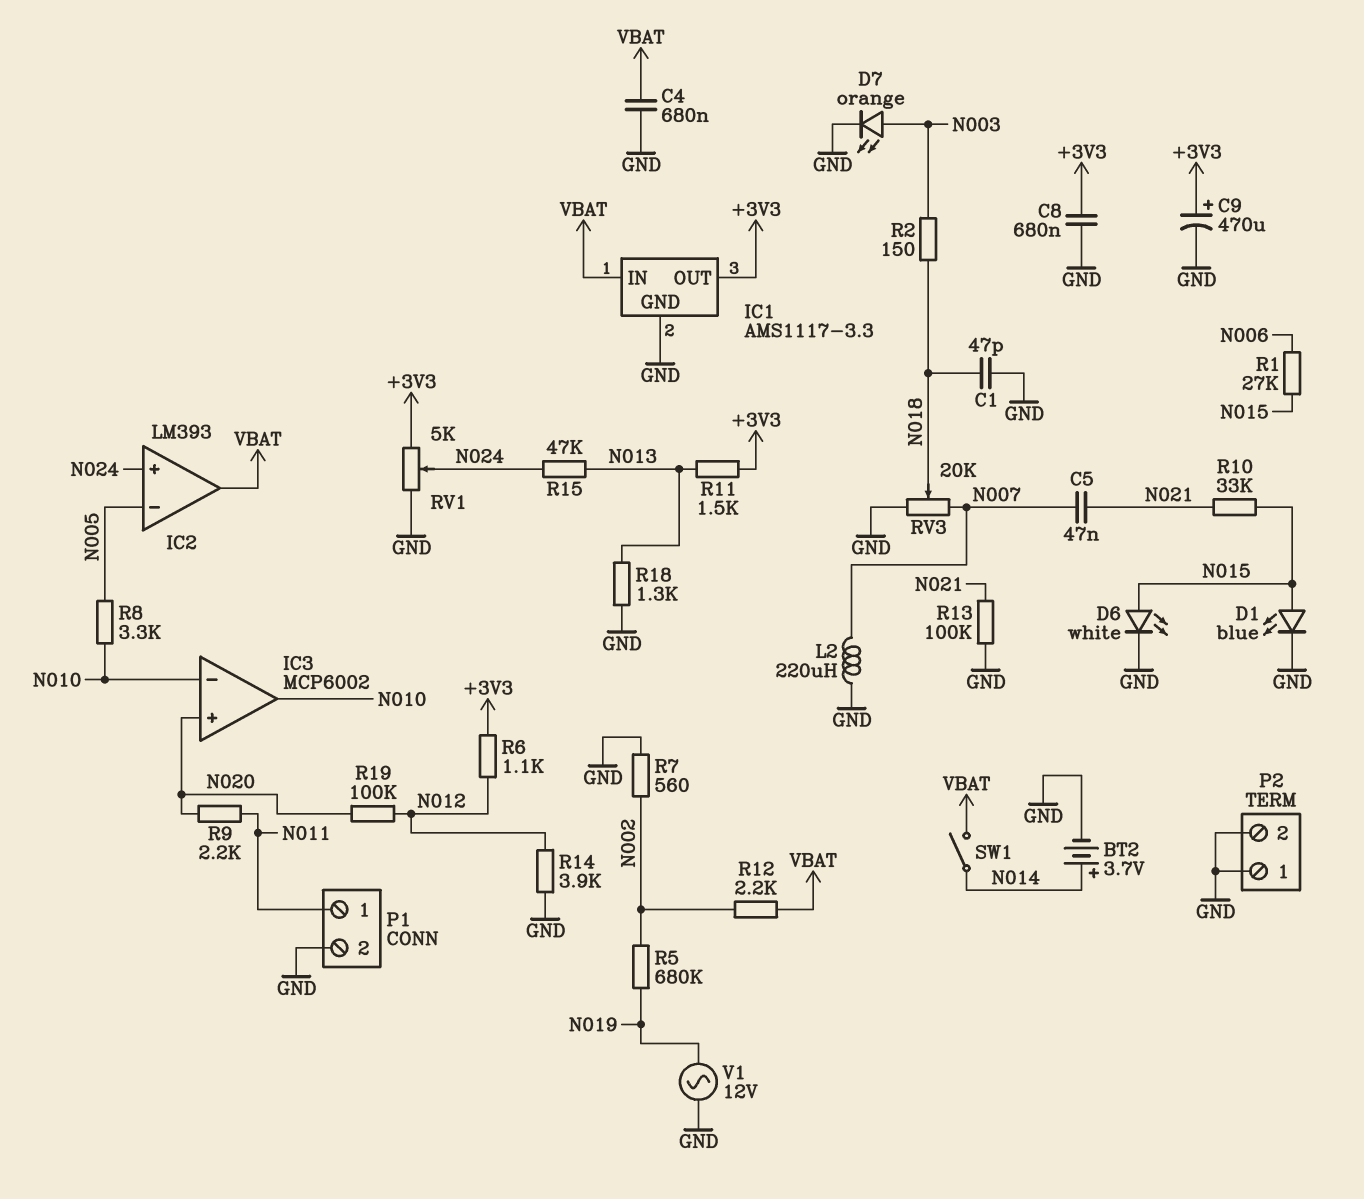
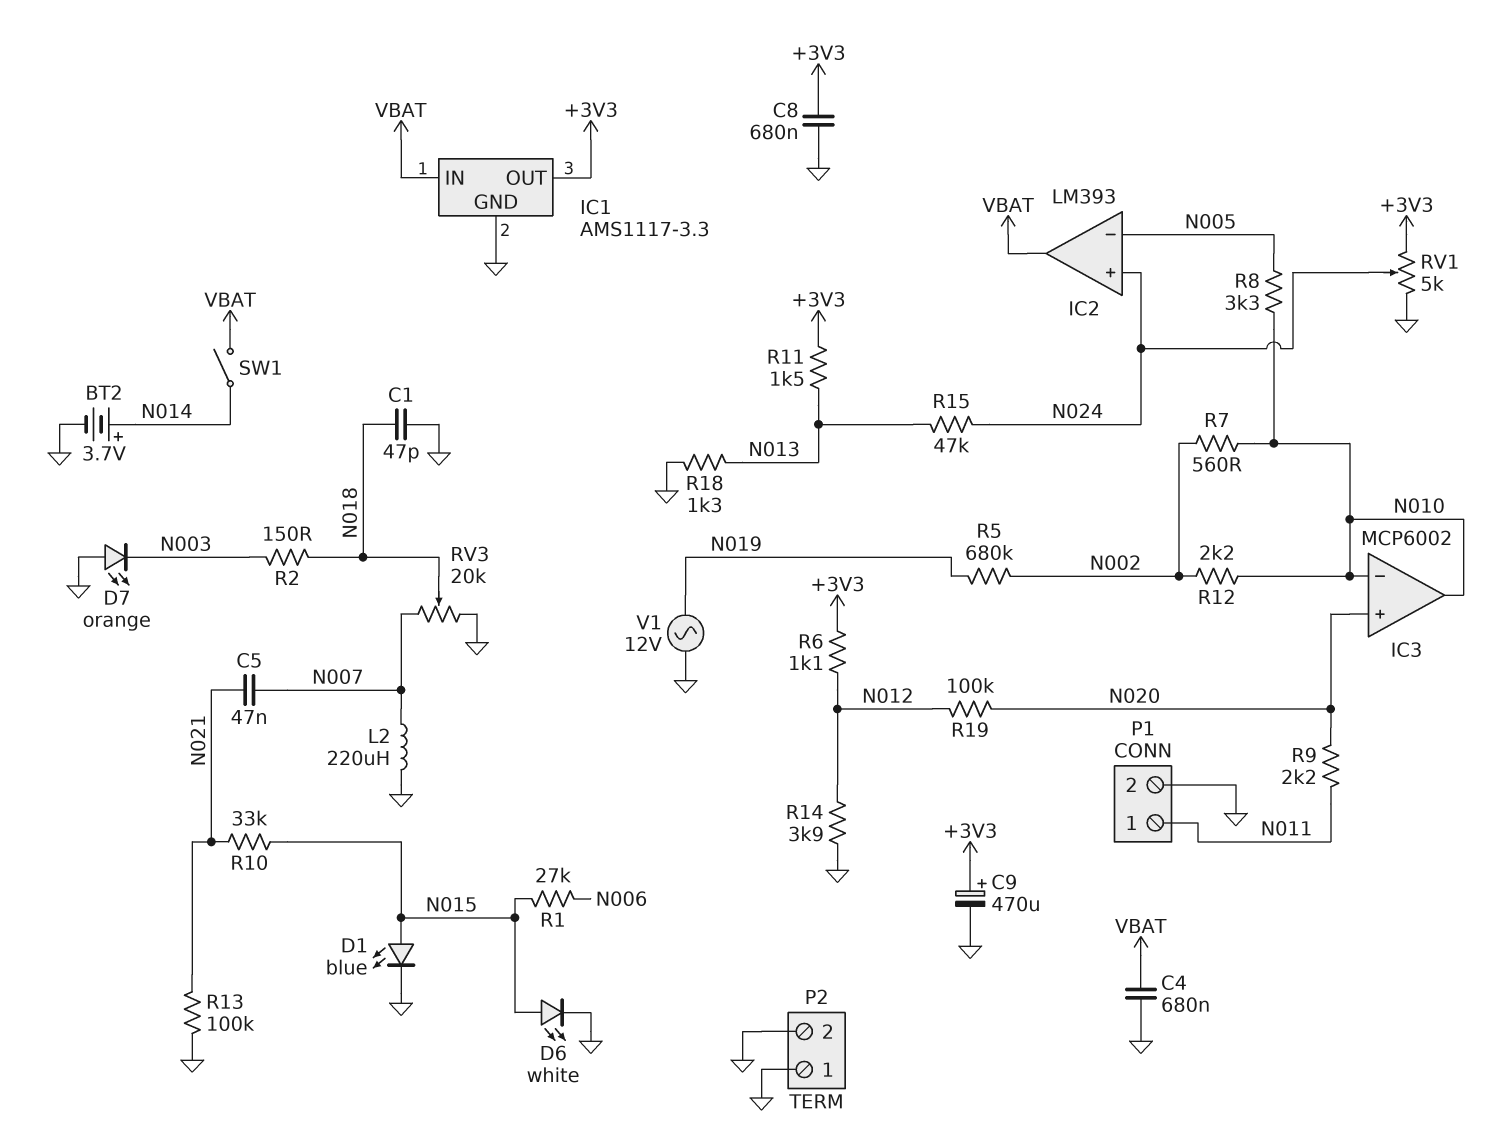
D7: LED orange (A N003, K GND) -> LED orange (A GND, K N003)
R7: 560 (GND, N002) -> 560 (N002, N010)
R12: 2.2k (N002, VBAT) -> 2.2k (N002, N010)

